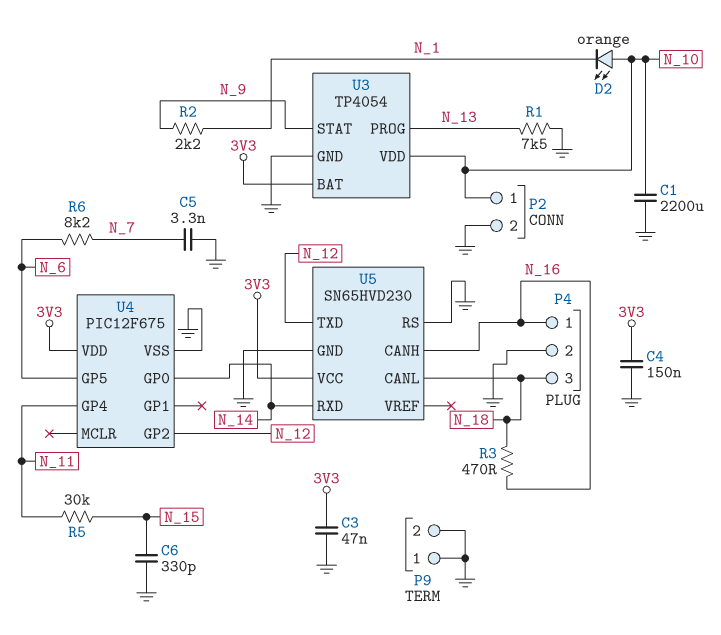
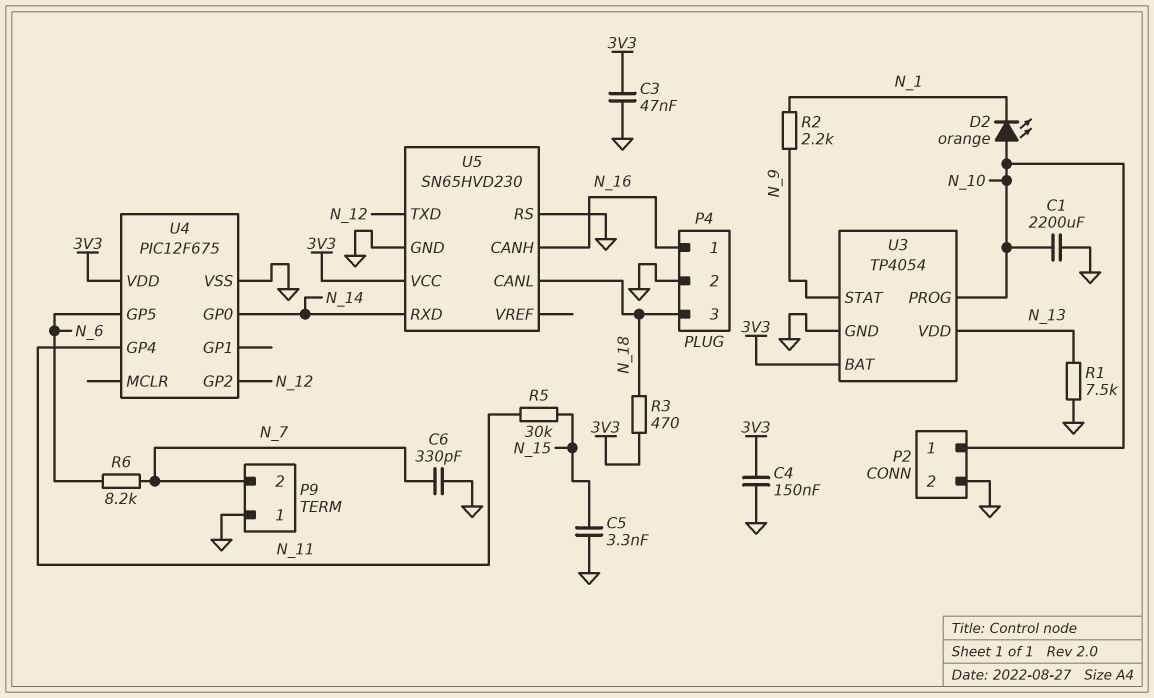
C5: 3.3nF (GND, N_7) -> 3.3nF (GND, N_15)
C6: 330pF (GND, N_15) -> 330pF (GND, N_7)
P9 pin 2: GND -> N_7
R3: 470 (N_16, N_18) -> 470 (3V3, N_18)
U3 pin PROG: N_13 -> N_10
U3 pin VDD: N_10 -> N_13

